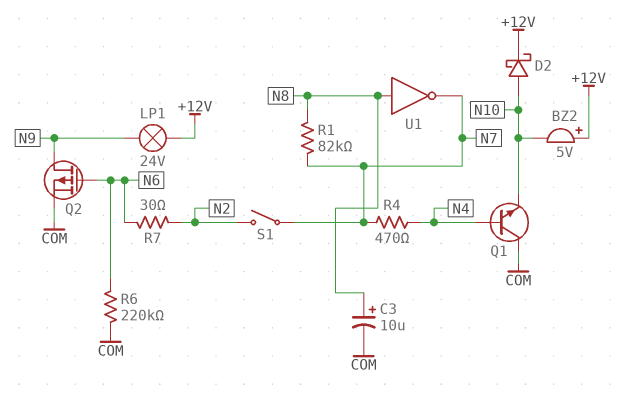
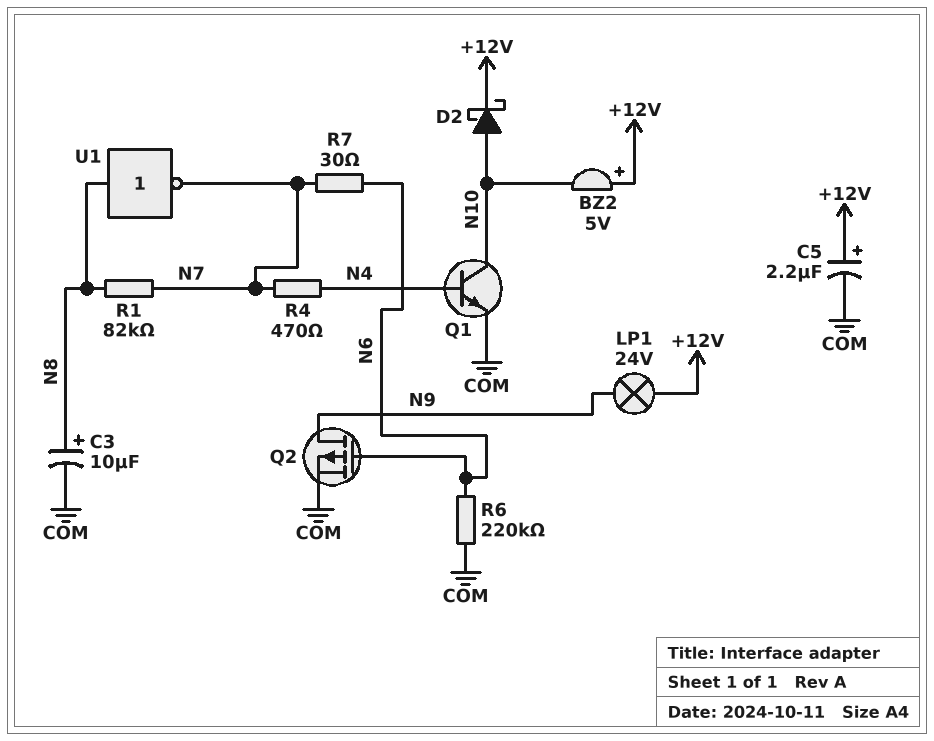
C5: none -> 2.2uF (plus +12V, minus COM)
Q1: NPN (B N4, C COM, E N10) -> NPN (B N4, C N10, E COM)
R7: 30 (N2, N6) -> 30 (N6, N7)
S1: switch (N2, N7) -> none

